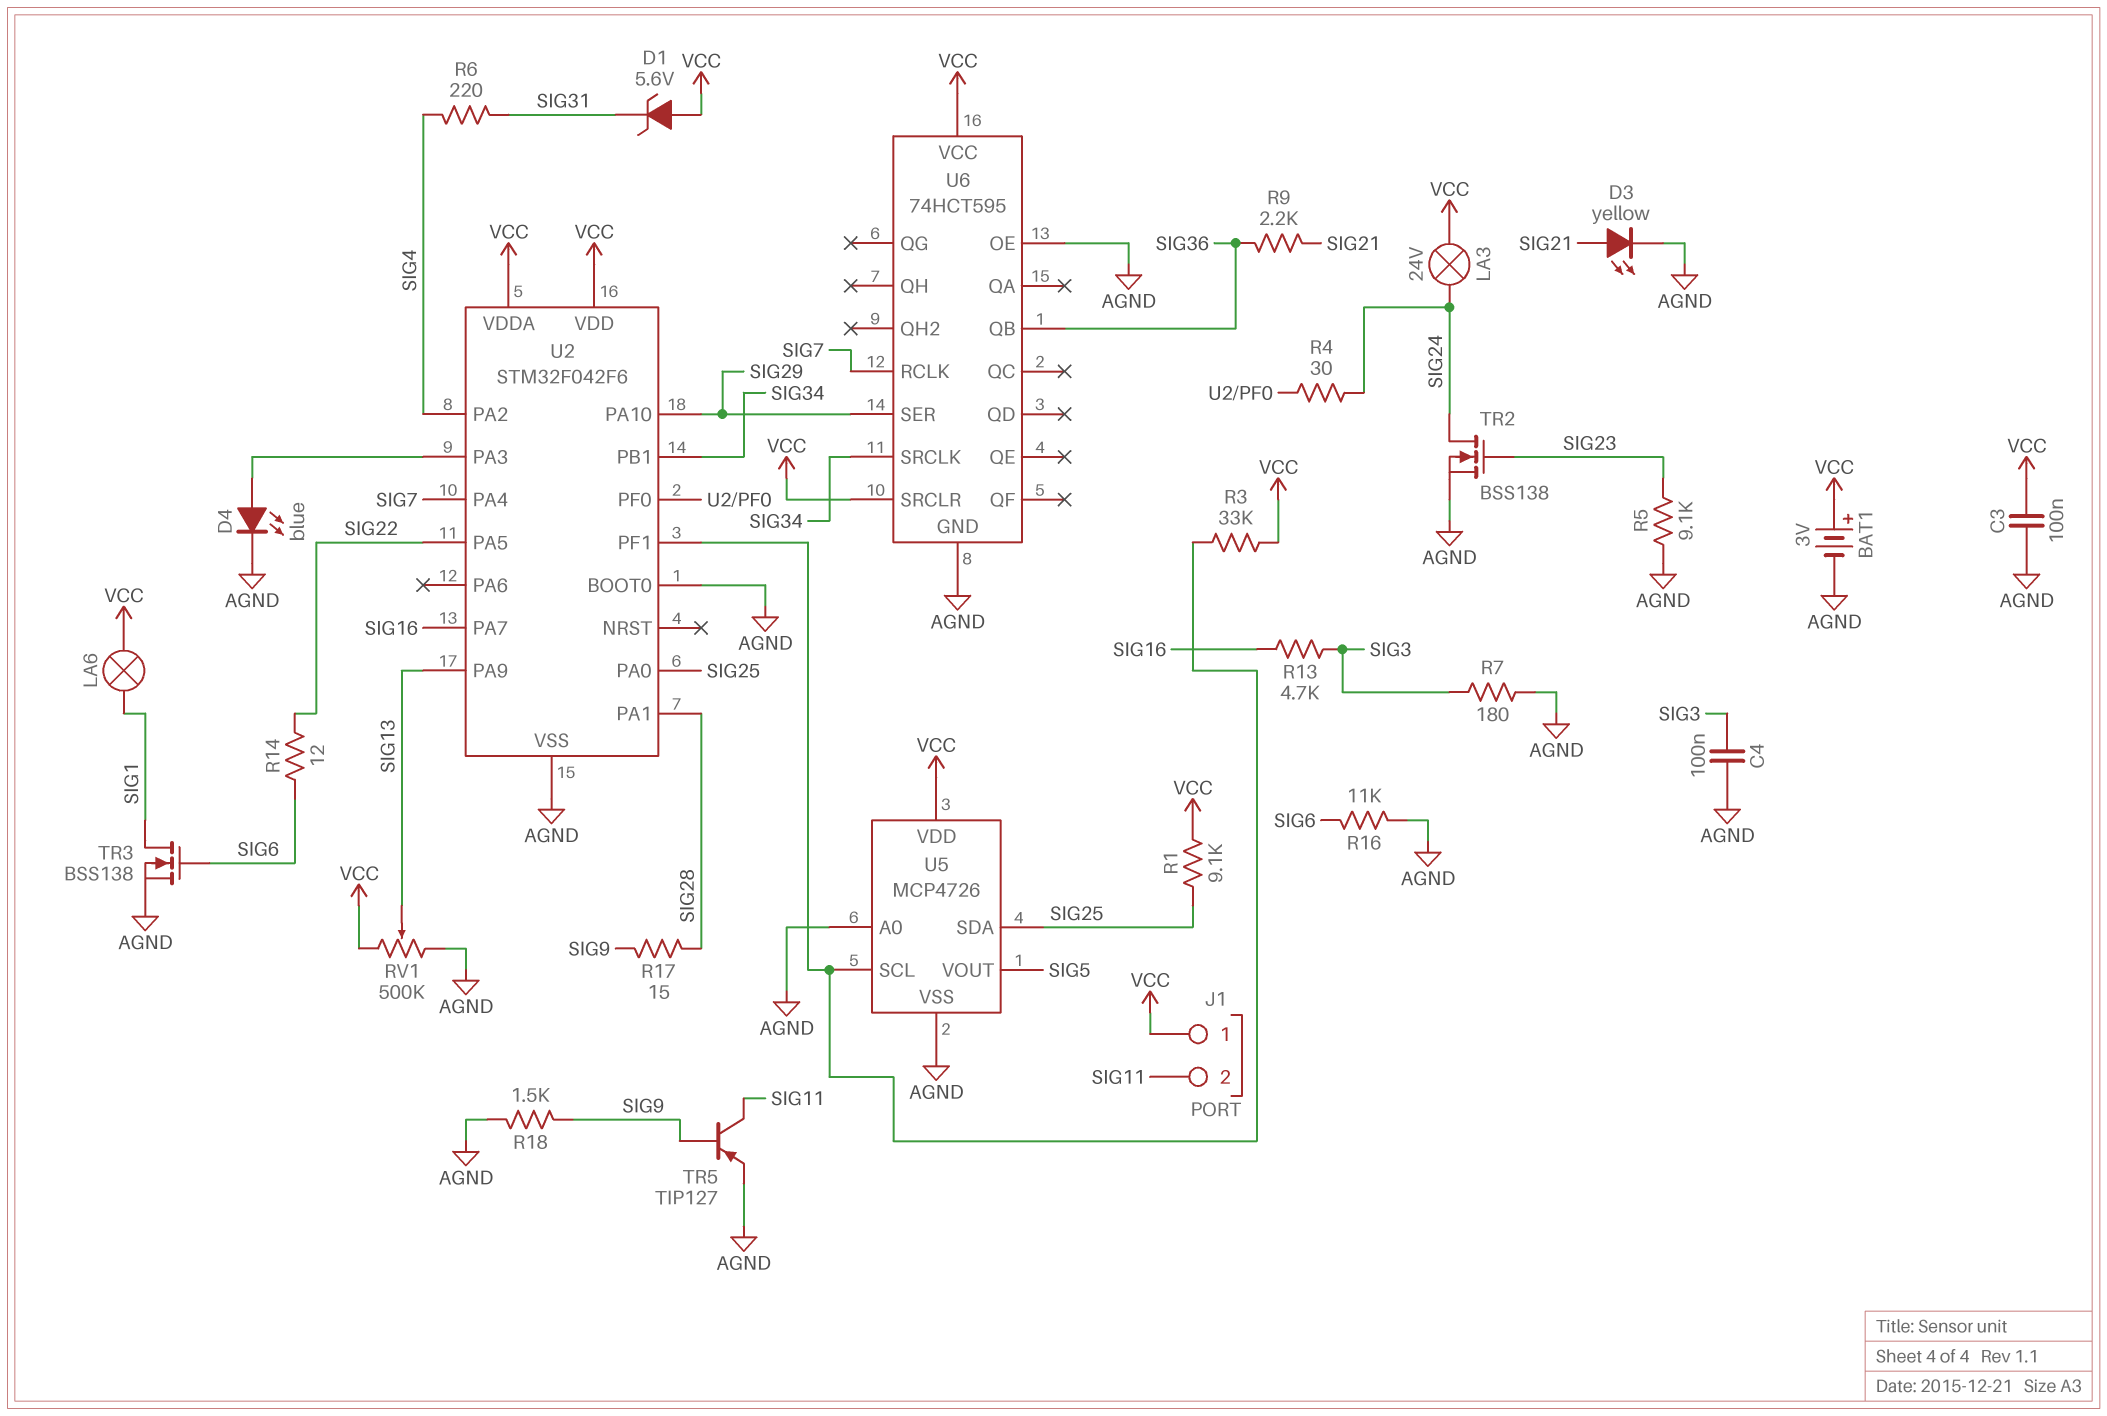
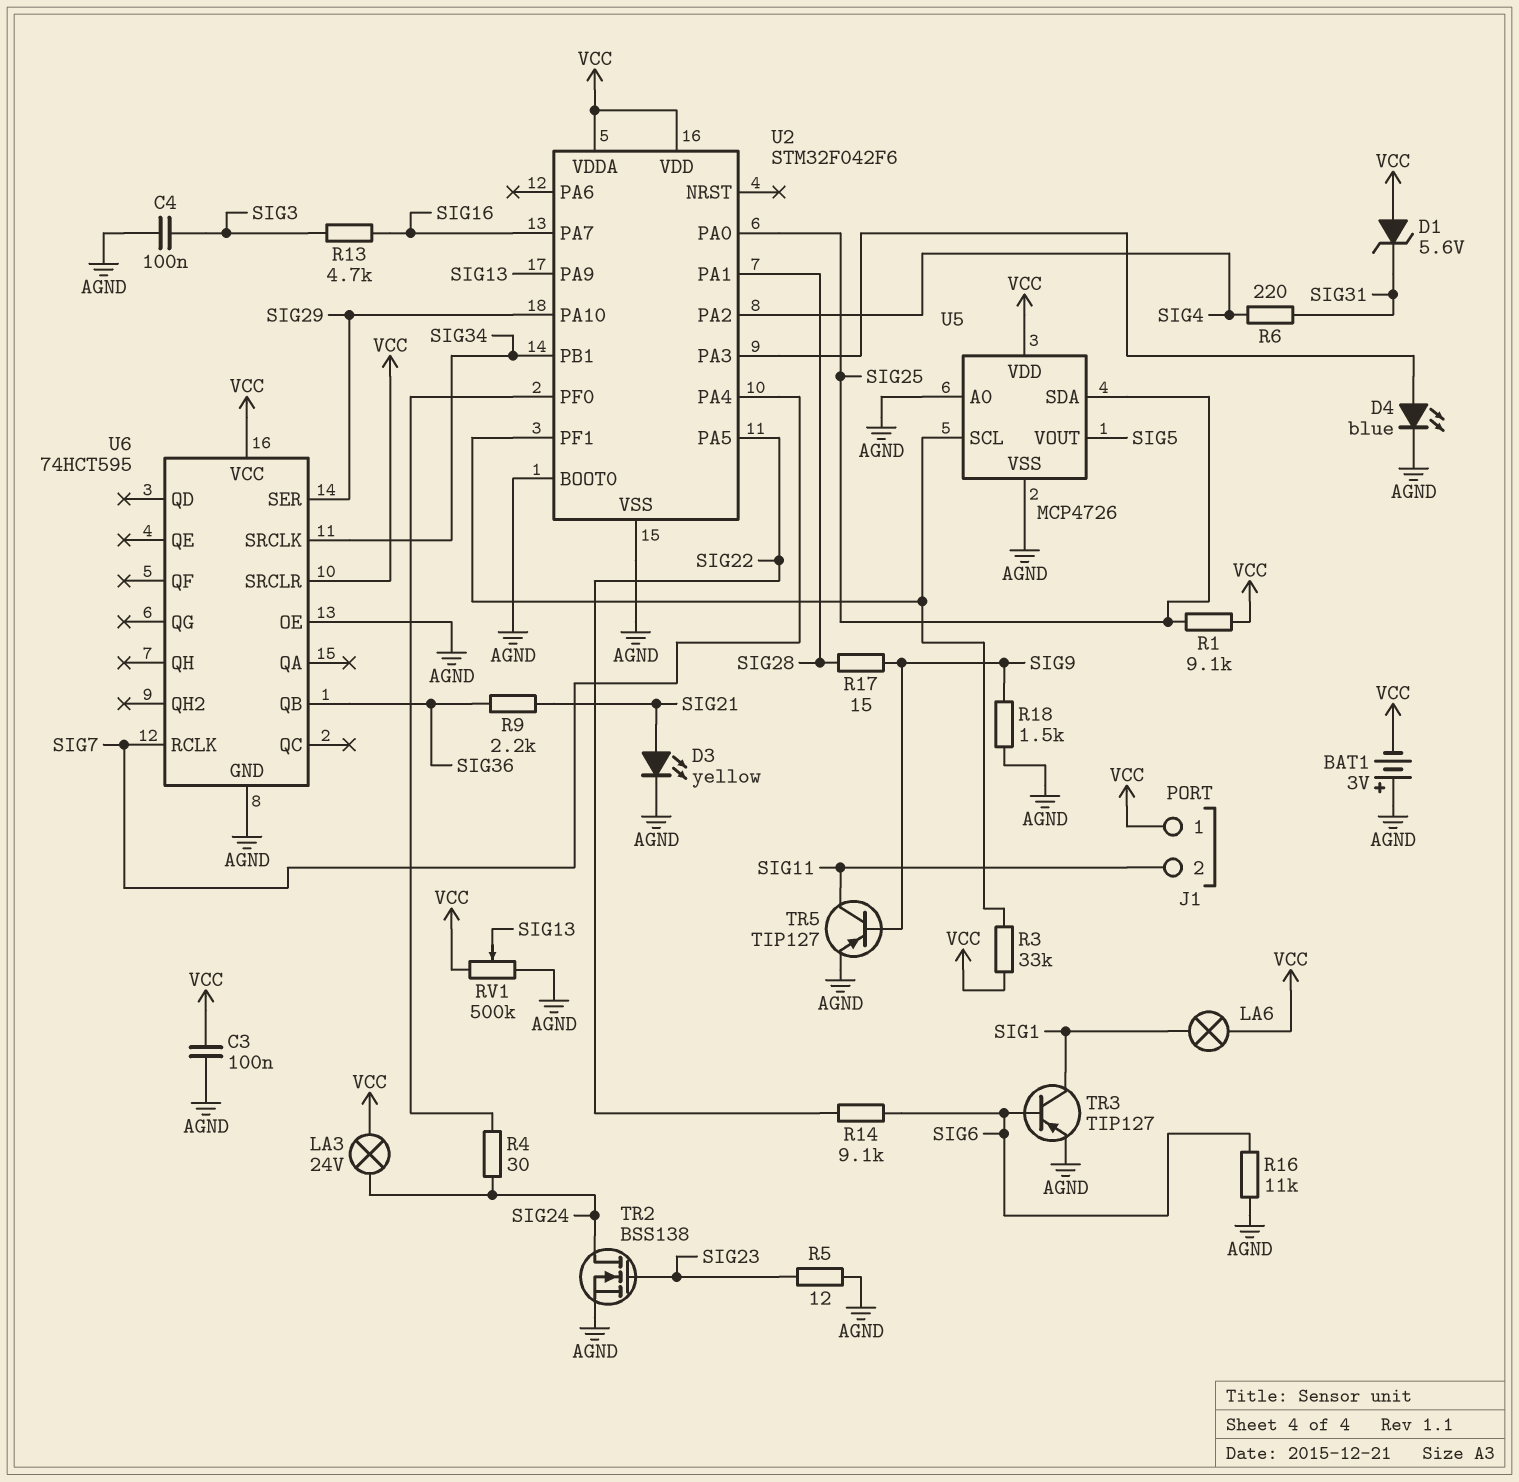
BAT1: 3V (plus VCC, minus AGND) -> 3V (plus AGND, minus VCC)
R5: 9.1k (AGND, SIG23) -> 12 (AGND, SIG23)
R7: 180 (AGND, SIG3) -> none
R14: 12 (SIG6, SIG22) -> 9.1k (SIG6, SIG22)
TR3: NMOS BSS138 (G SIG6, D SIG1, S AGND) -> PNP TIP127 (B SIG6, C SIG1, E AGND)

